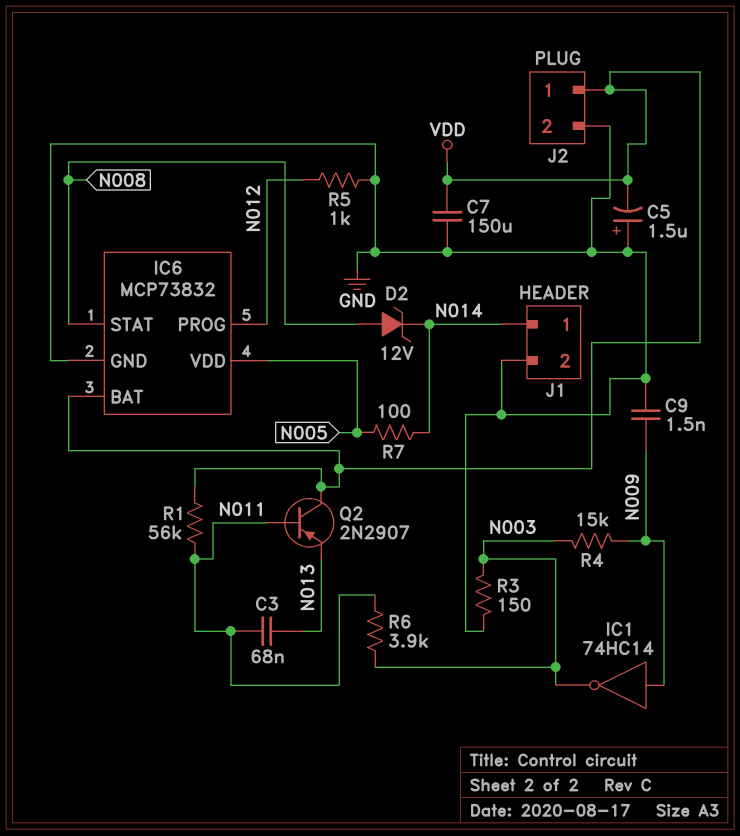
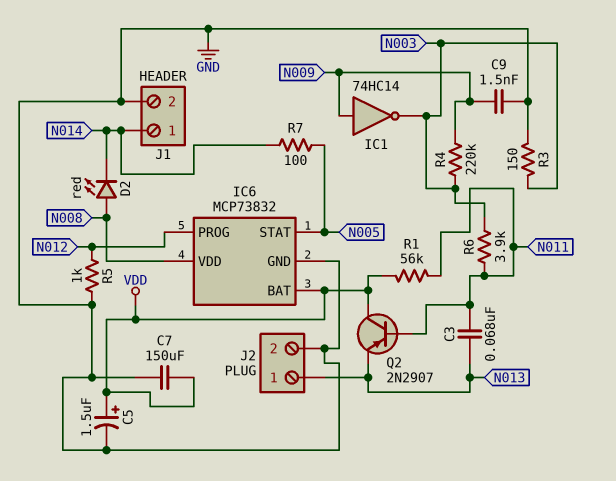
C5: 1.5uF (plus GND, minus VDD) -> 1.5uF (plus VDD, minus GND)
D2: zener 12V (A N008, K N014) -> LED red (A N008, K N014)
IC6 pin STAT: N008 -> N005
IC6 pin VDD: N005 -> N008
J2 pin 1: VDD -> N013
R4: 15k (N003, N009) -> 220k (N003, N009)

